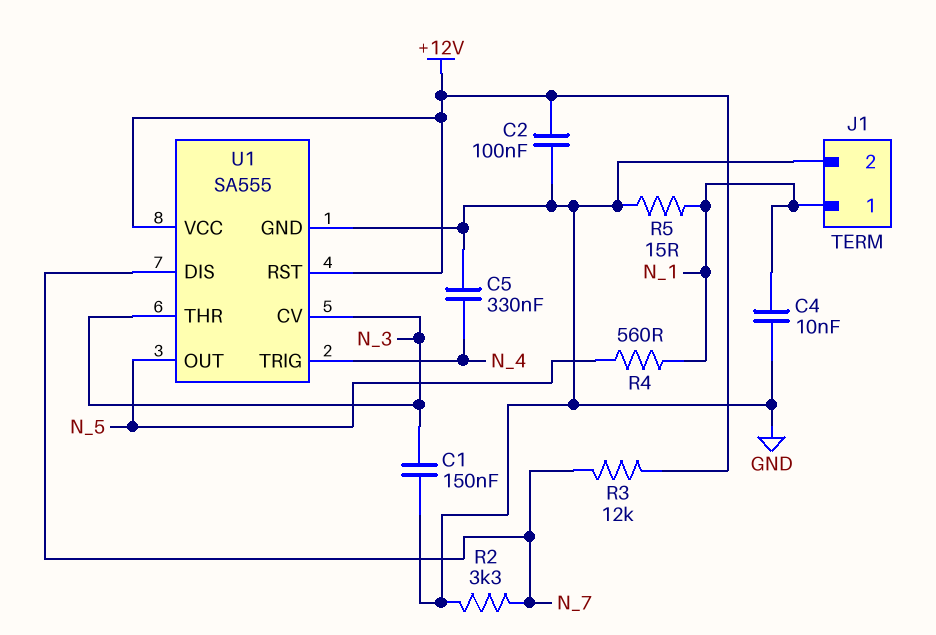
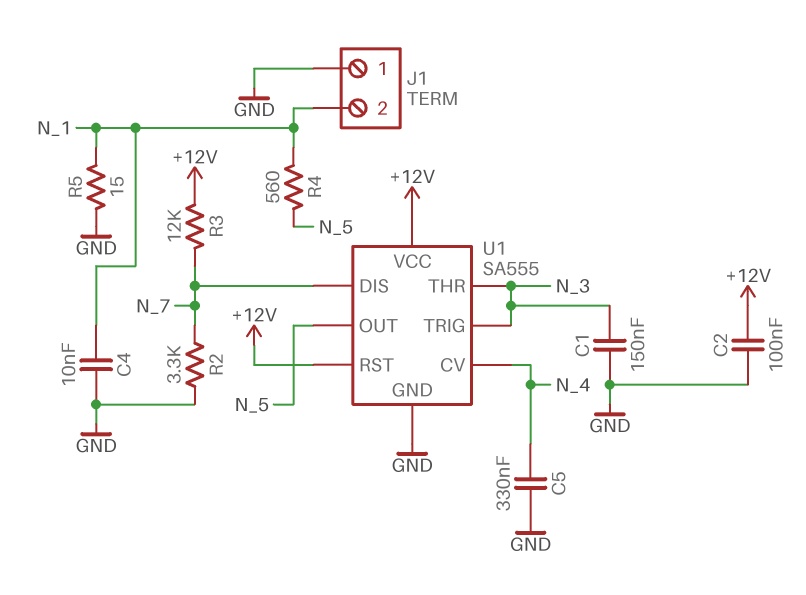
J1 pin 1: N_1 -> GND
J1 pin 2: GND -> N_1
U1 pin CV: N_3 -> N_4
U1 pin TRIG: N_4 -> N_3

